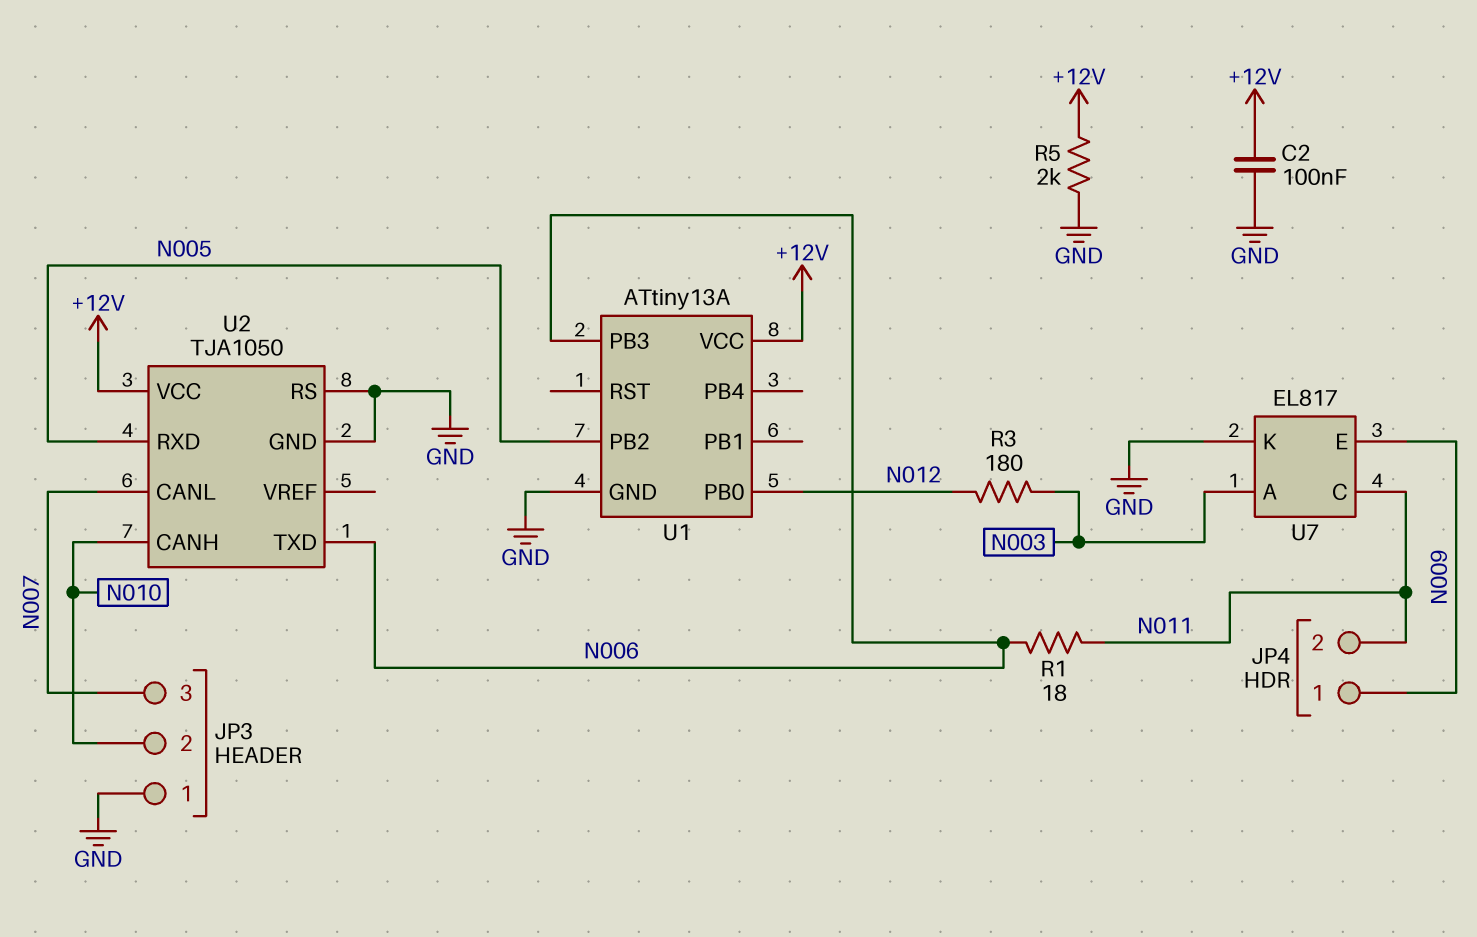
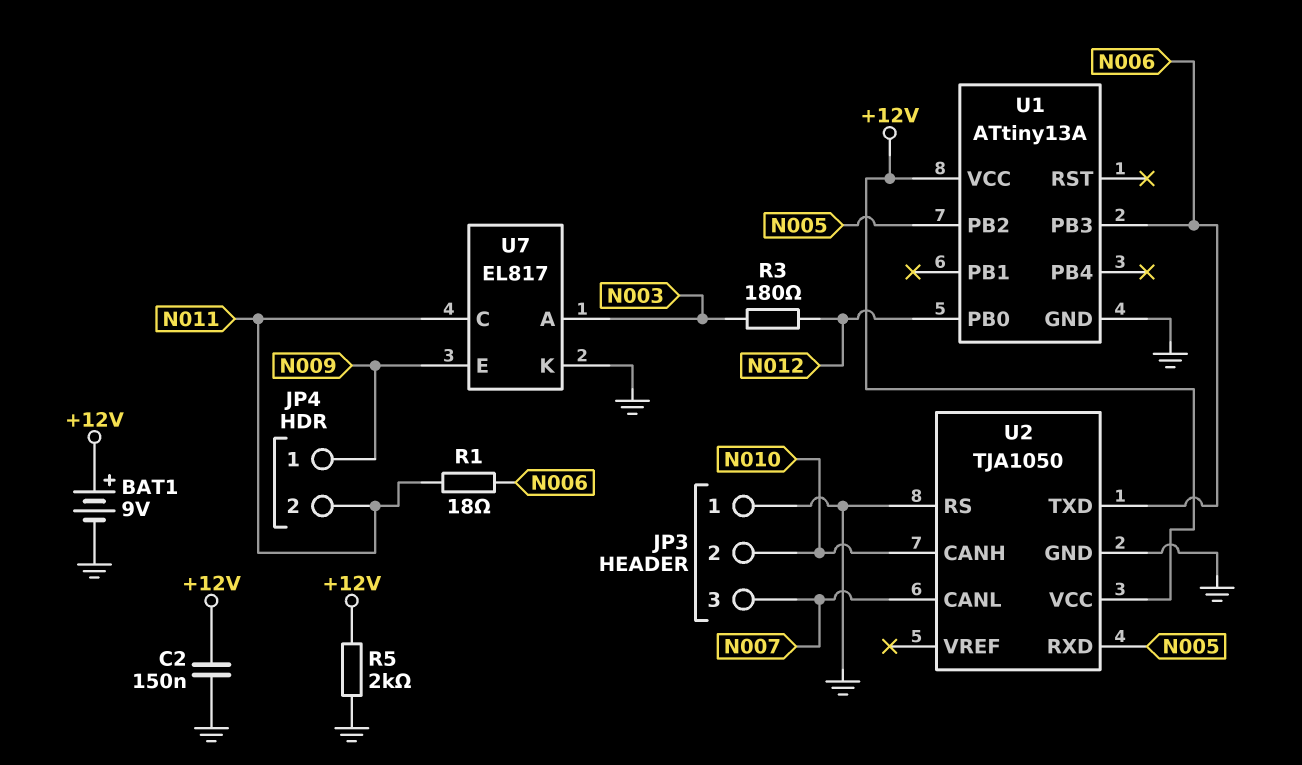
BAT1: none -> 9V (plus +12V, minus GND)
C2: 100nF (+12V, GND) -> 150nF (+12V, GND)

